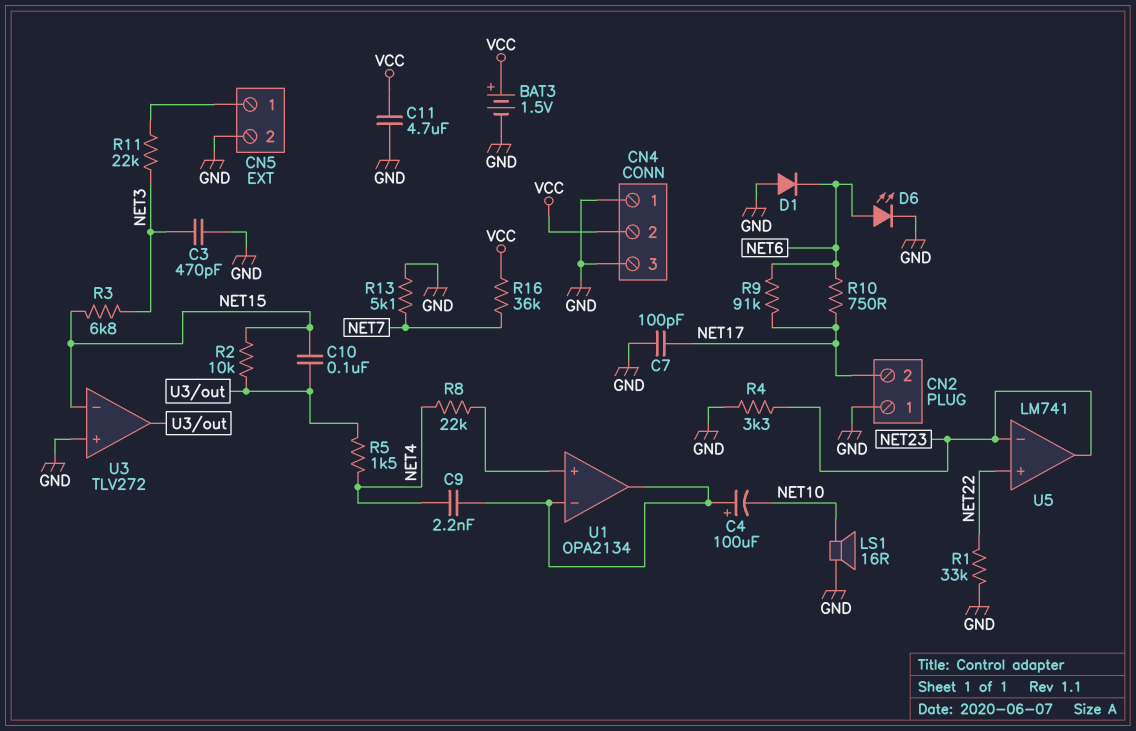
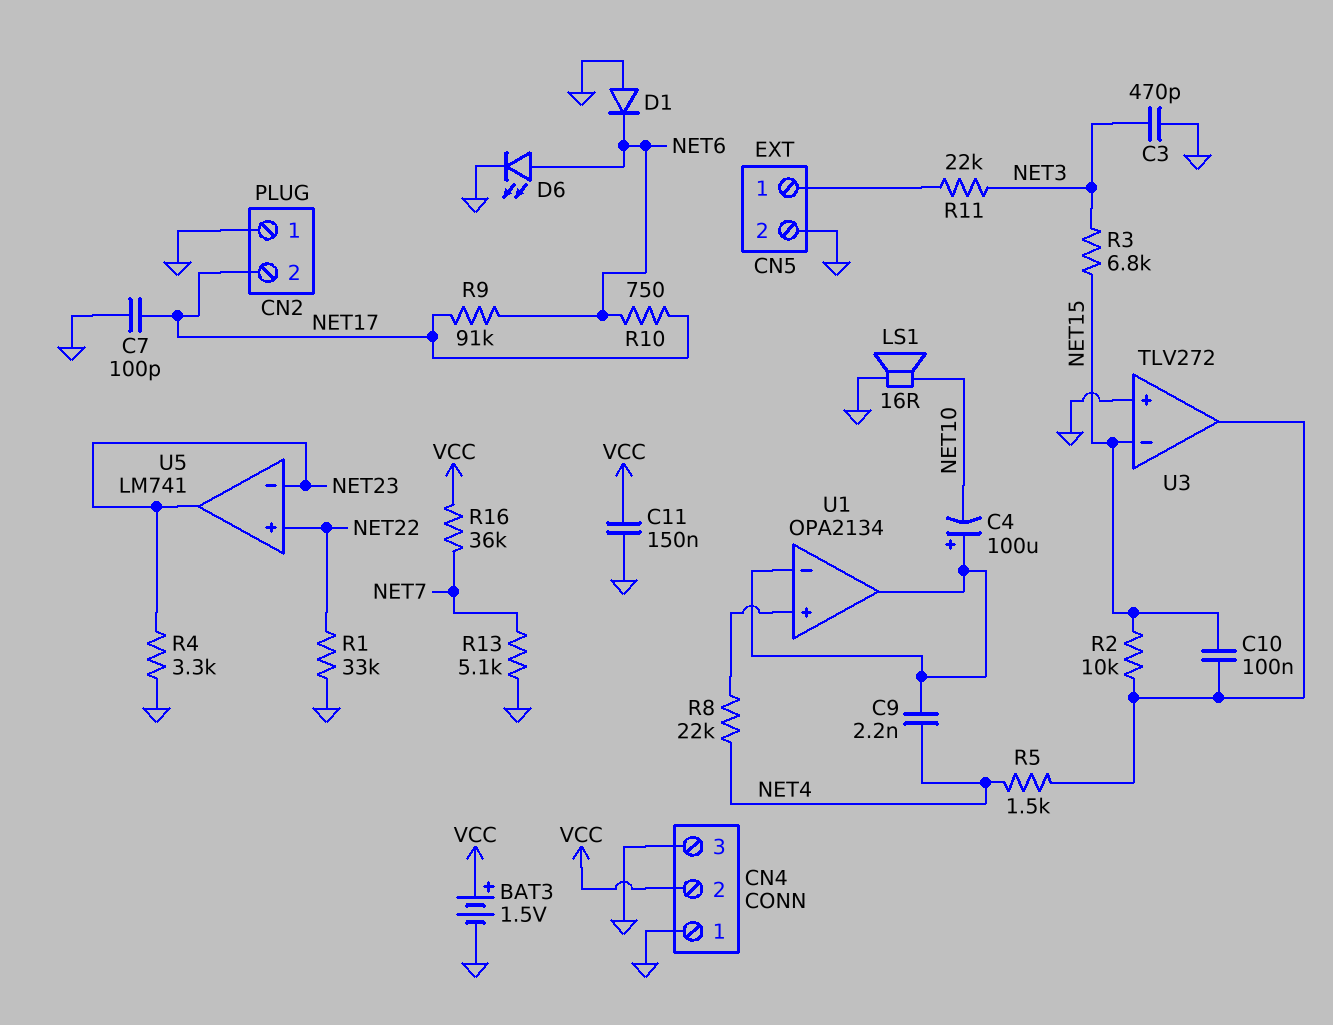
C11: 4.7uF (GND, VCC) -> 150nF (GND, VCC)

